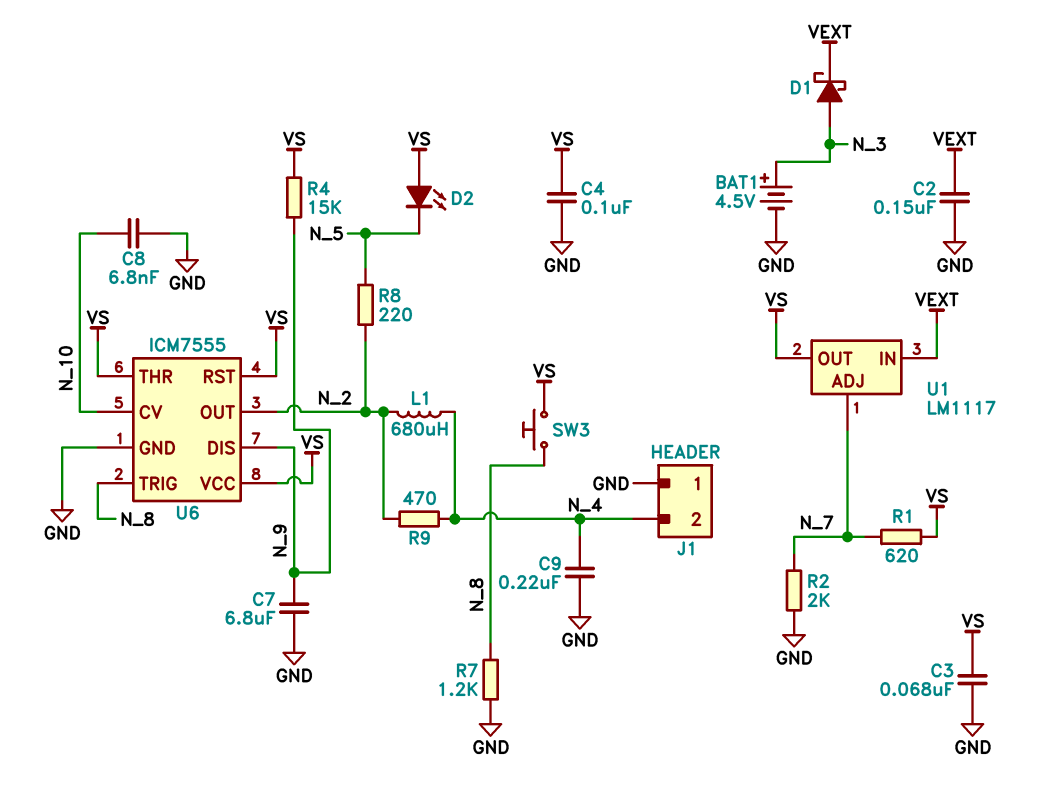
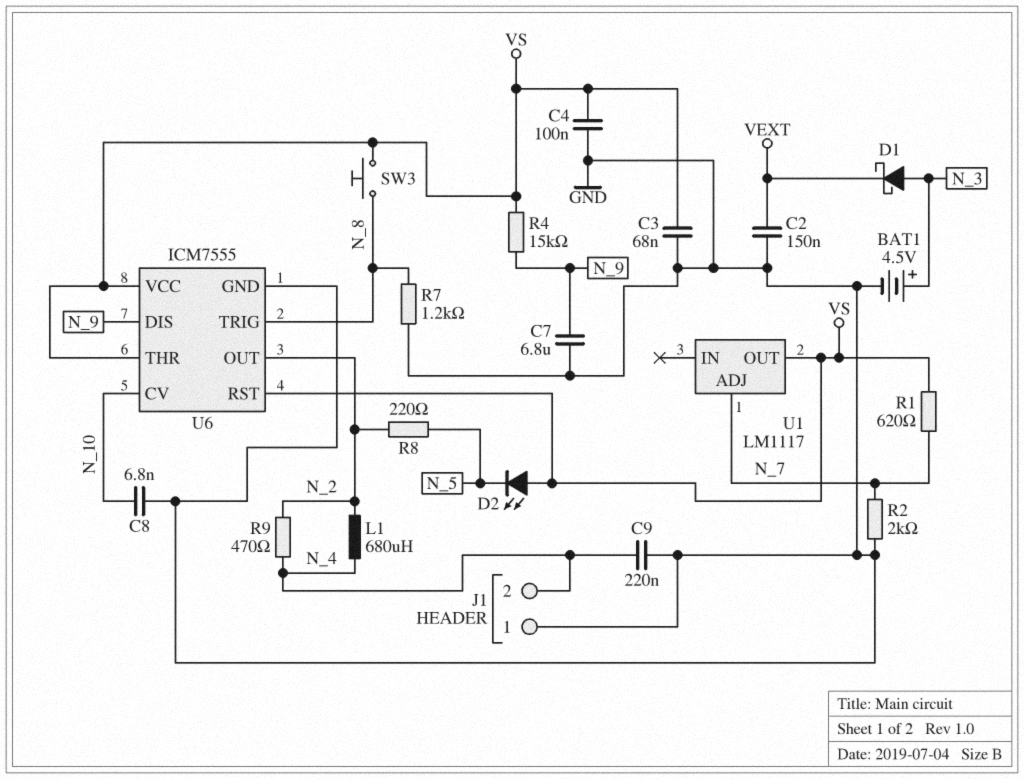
U1 pin IN: VEXT -> none

